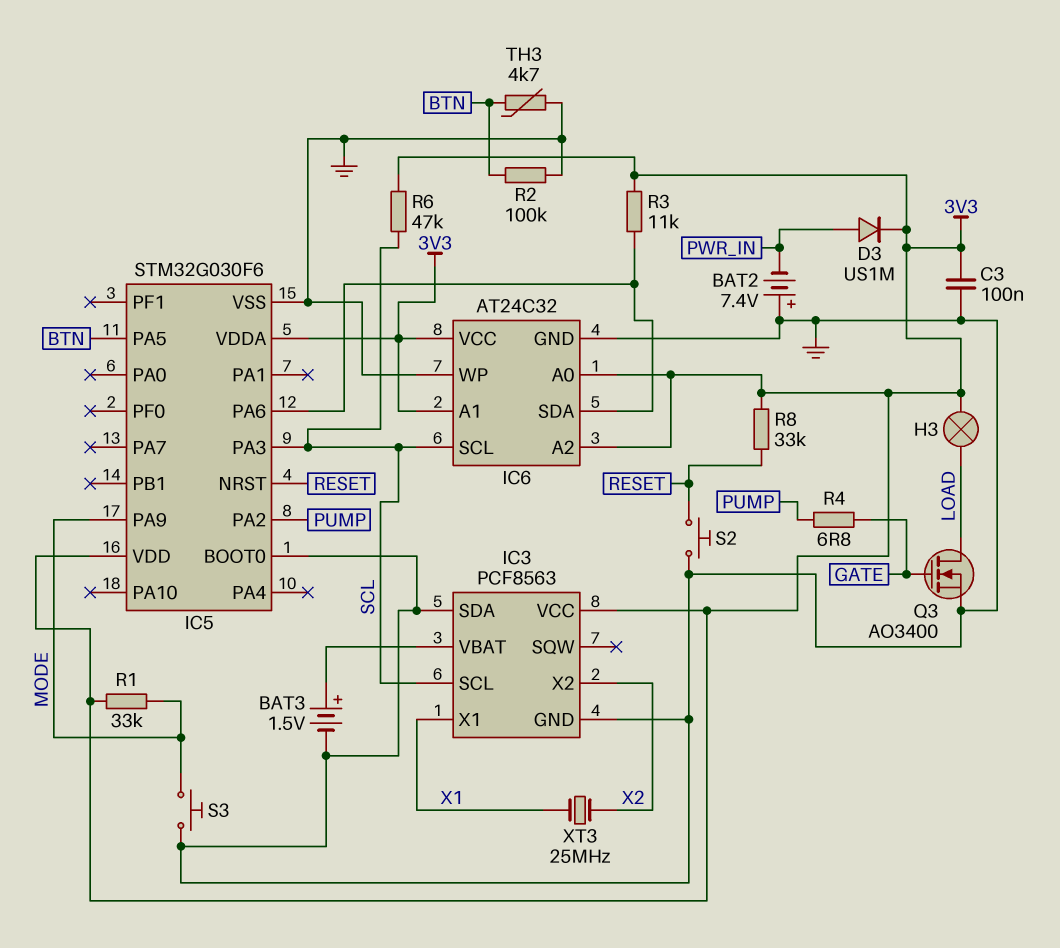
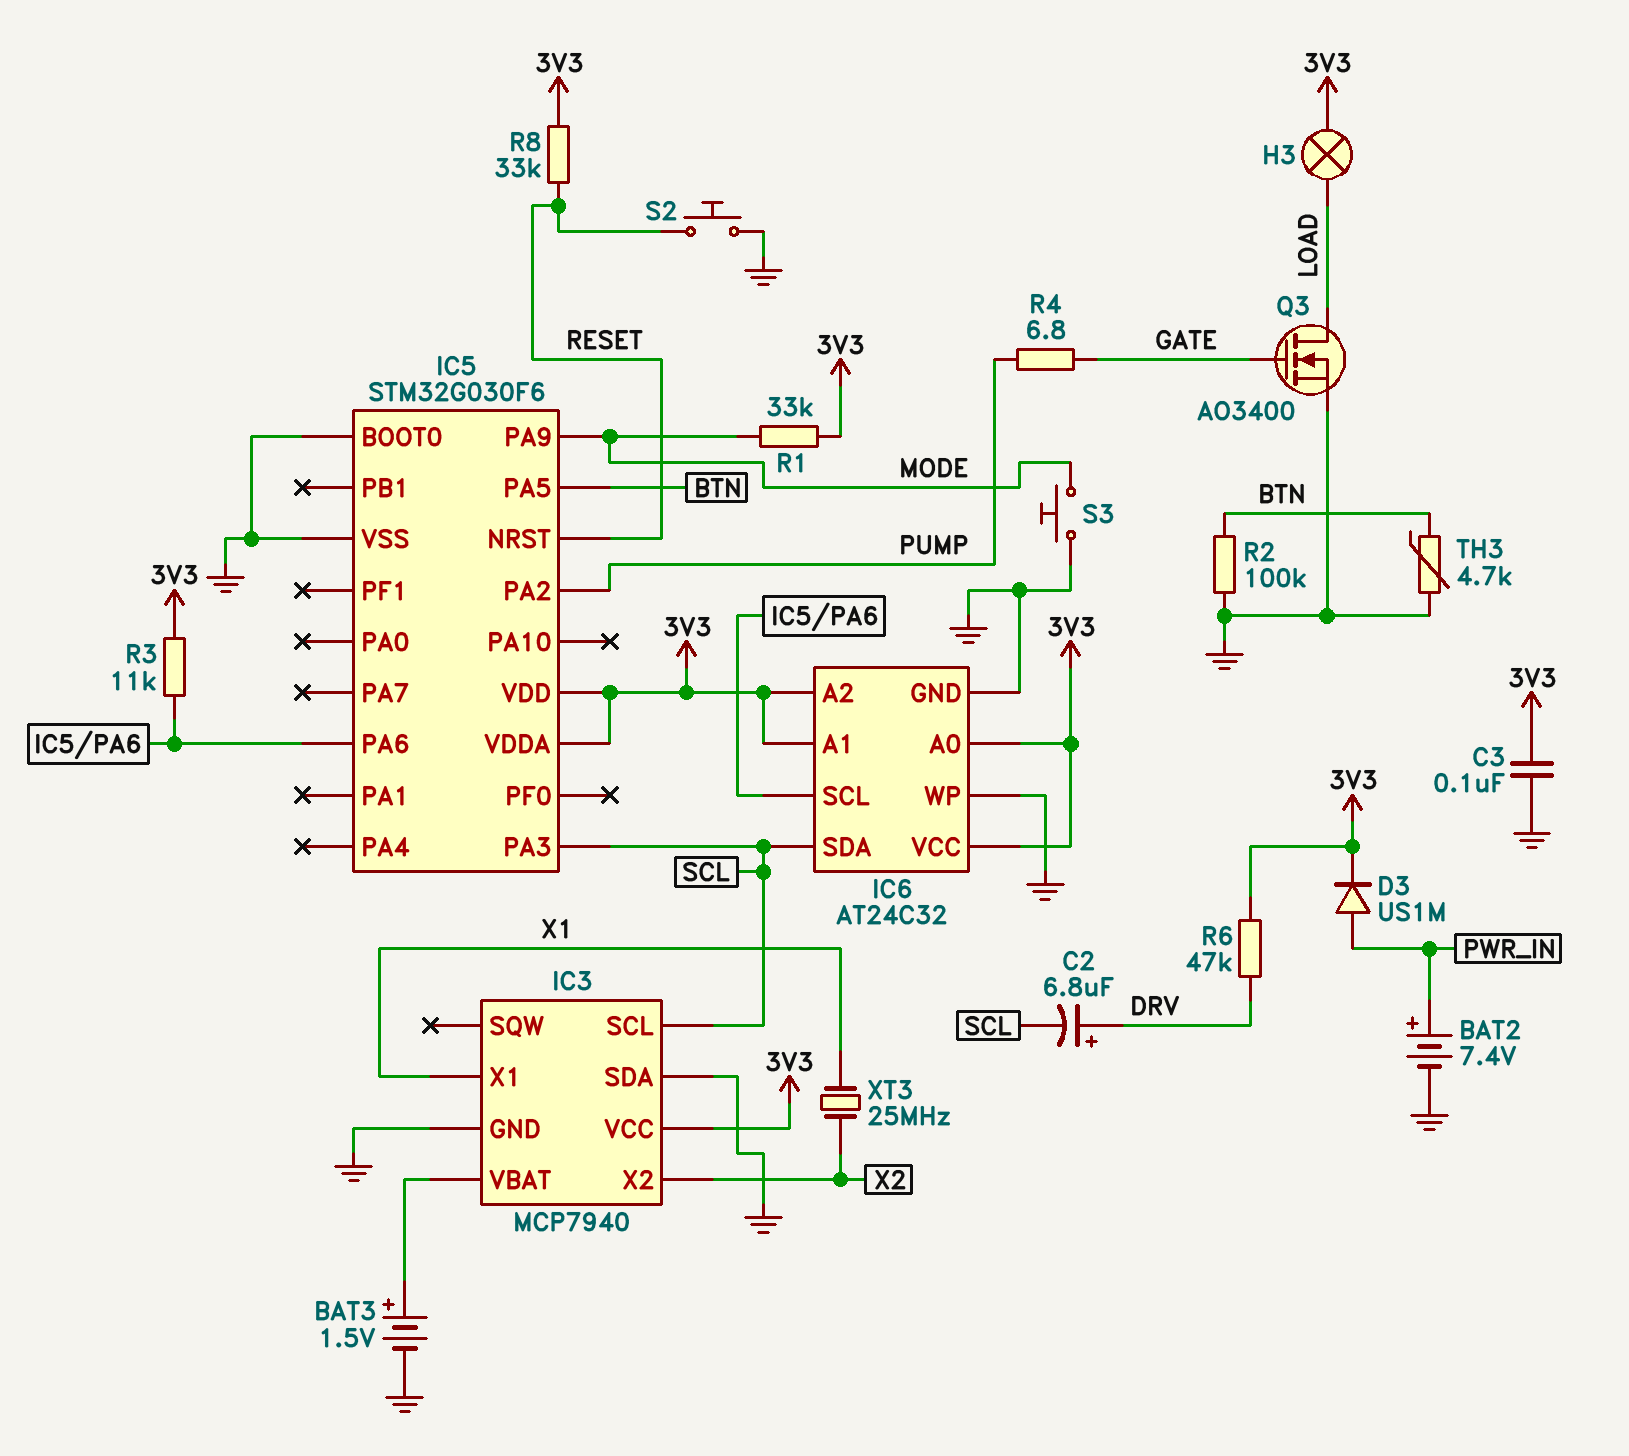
BAT2: 7.4V (plus GND, minus PWR_IN) -> 7.4V (plus PWR_IN, minus GND)
C2: none -> 6.8uF (plus DRV, minus SCL)
IC3: PCF8563 -> MCP7940
IC6 pin SCL: SCL -> IC5/PA6
IC6 pin SDA: IC5/PA6 -> SCL
R6: 47k (3V3, SCL) -> 47k (3V3, DRV)

